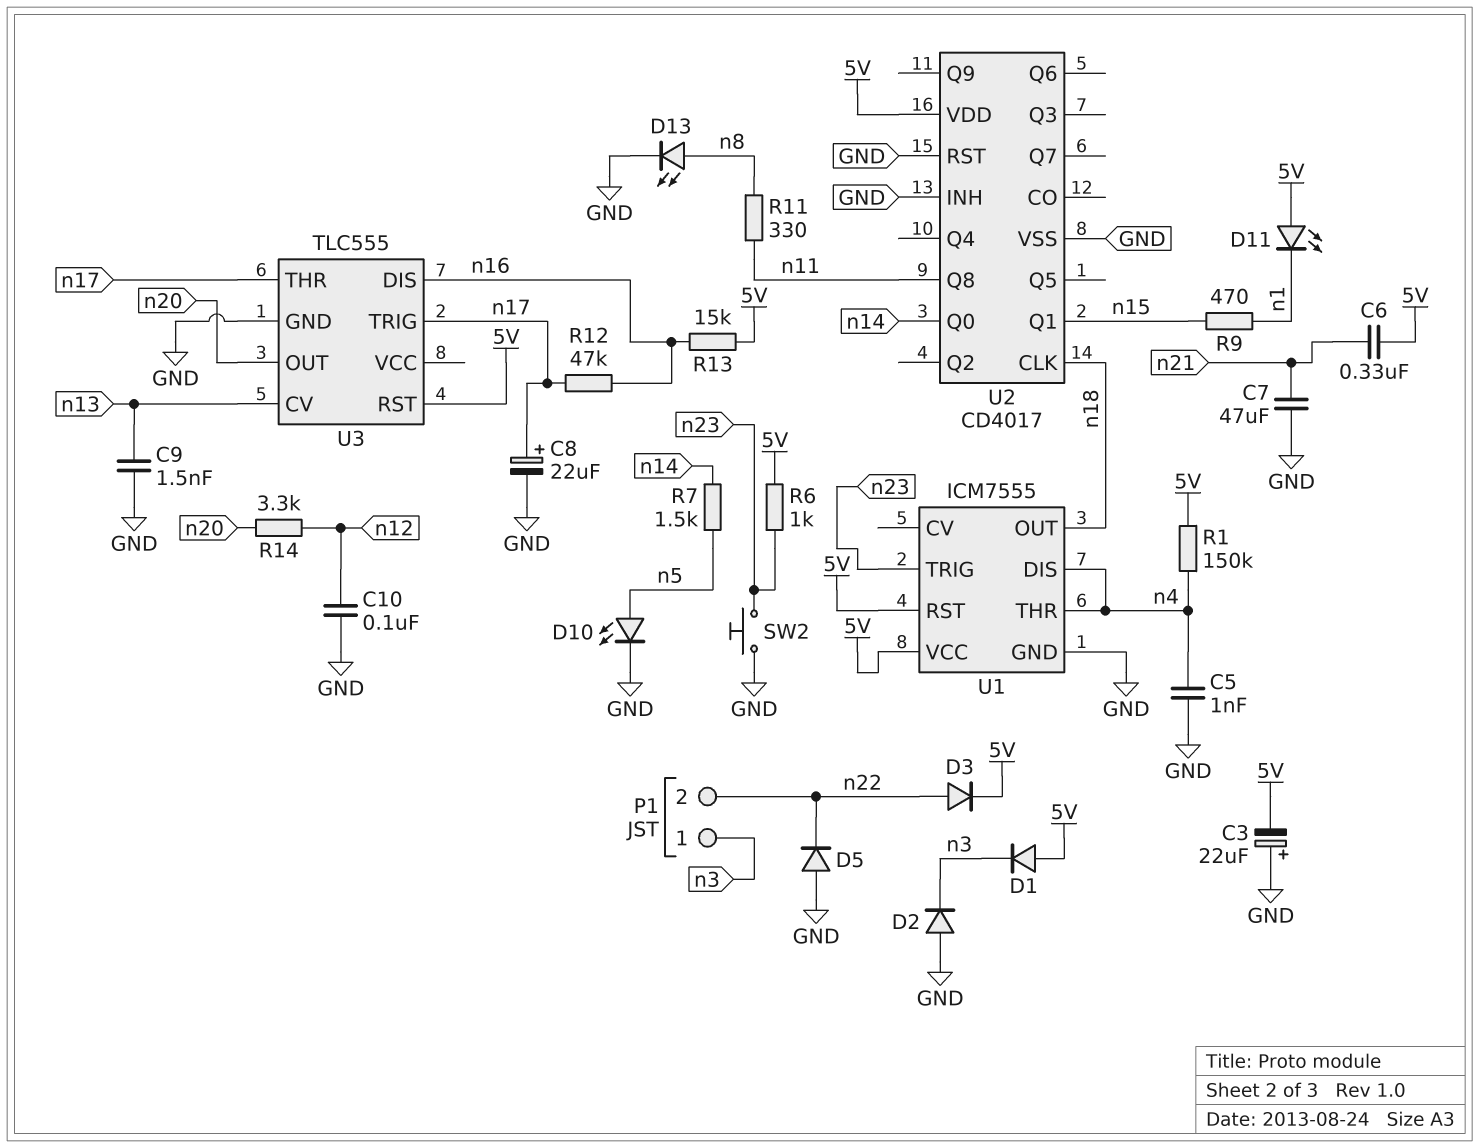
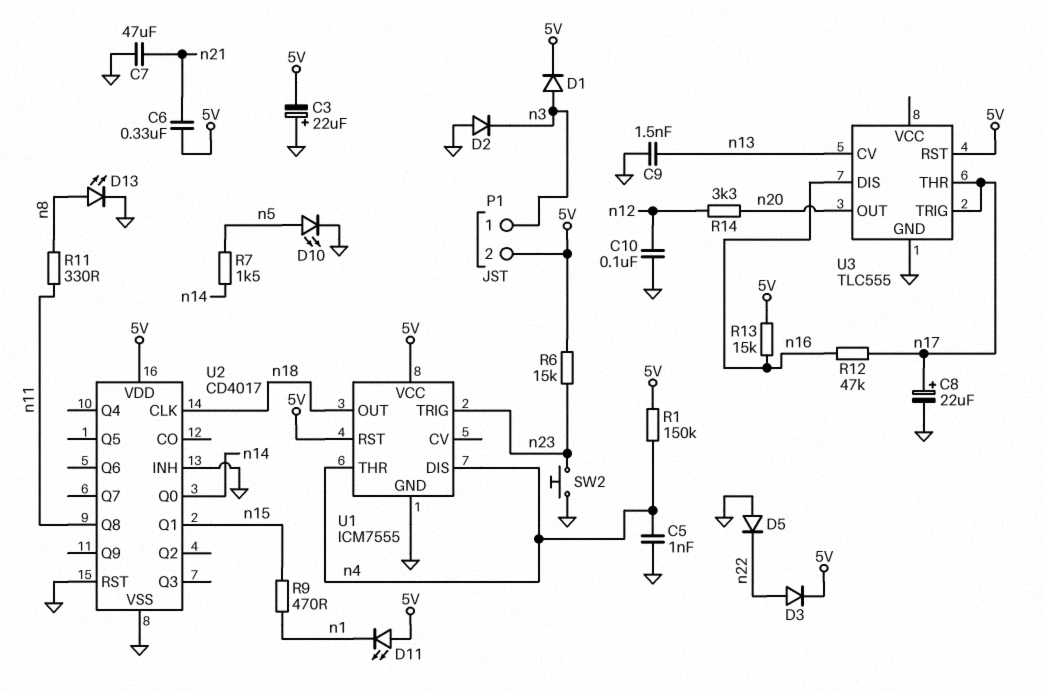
D1: diode (A 5V, K n3) -> diode (A n3, K 5V)
P1 pin 2: n22 -> 5V
R6: 1k (5V, n23) -> 15k (5V, n23)

